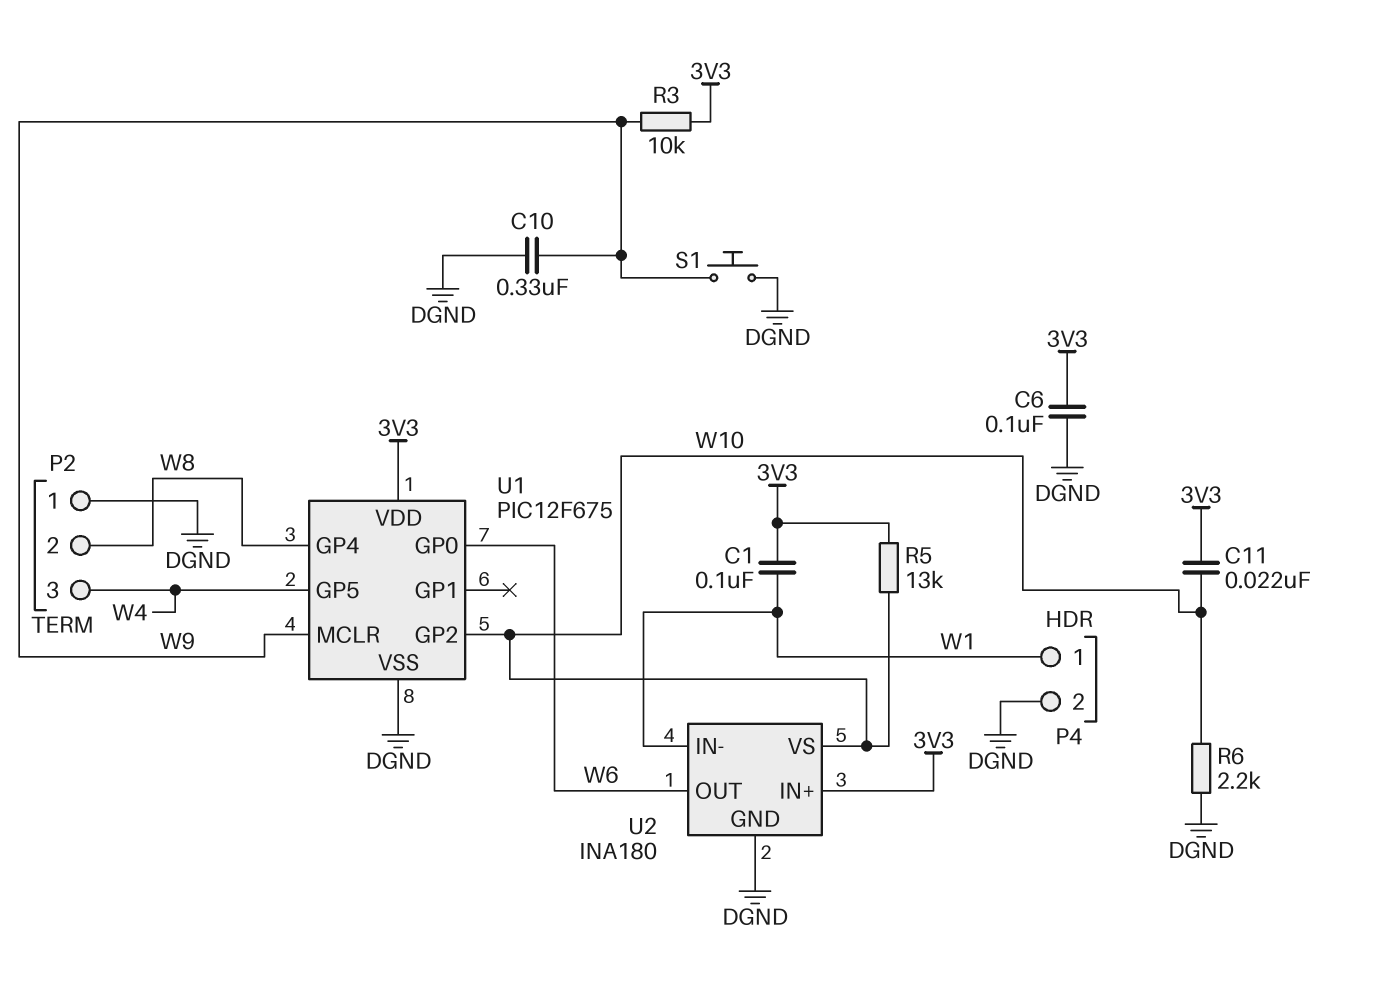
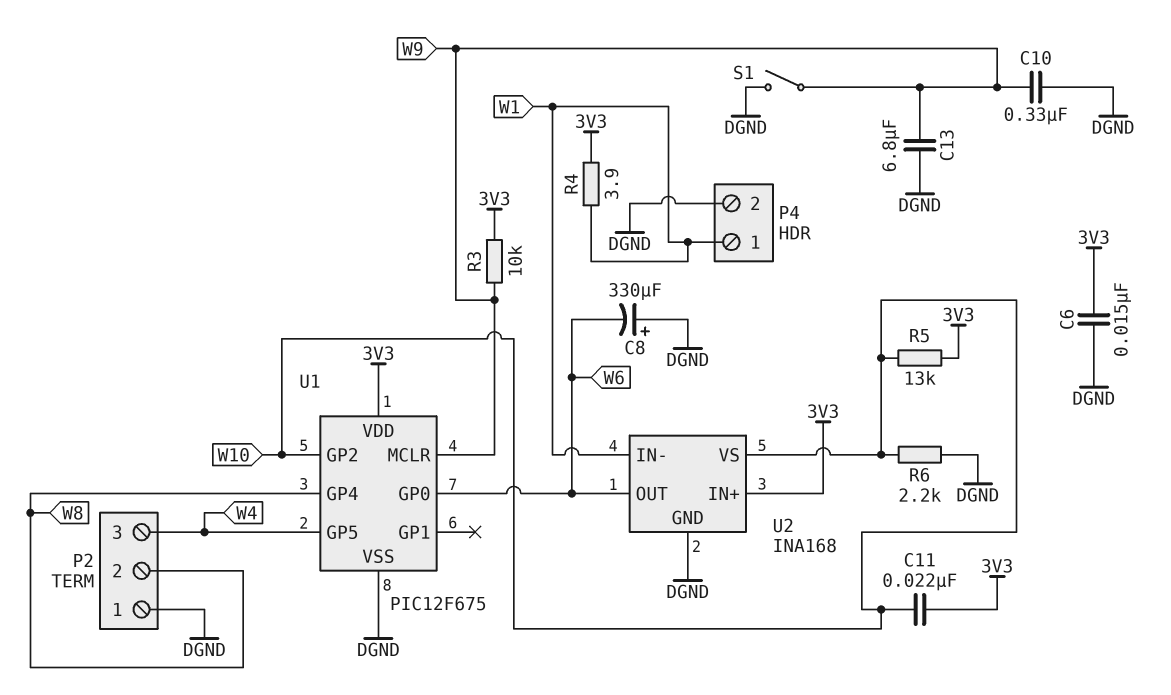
C1: 100nF (3V3, W1) -> none
C6: 100nF (3V3, DGND) -> 15nF (3V3, DGND)
C8: none -> 330uF (plus DGND, minus W6)
C13: none -> 6.8uF (DGND, W9)
R4: none -> 3.9 (3V3, W1)
S1: button (DGND, W9) -> switch (DGND, W9)
U2: INA180 -> INA168

